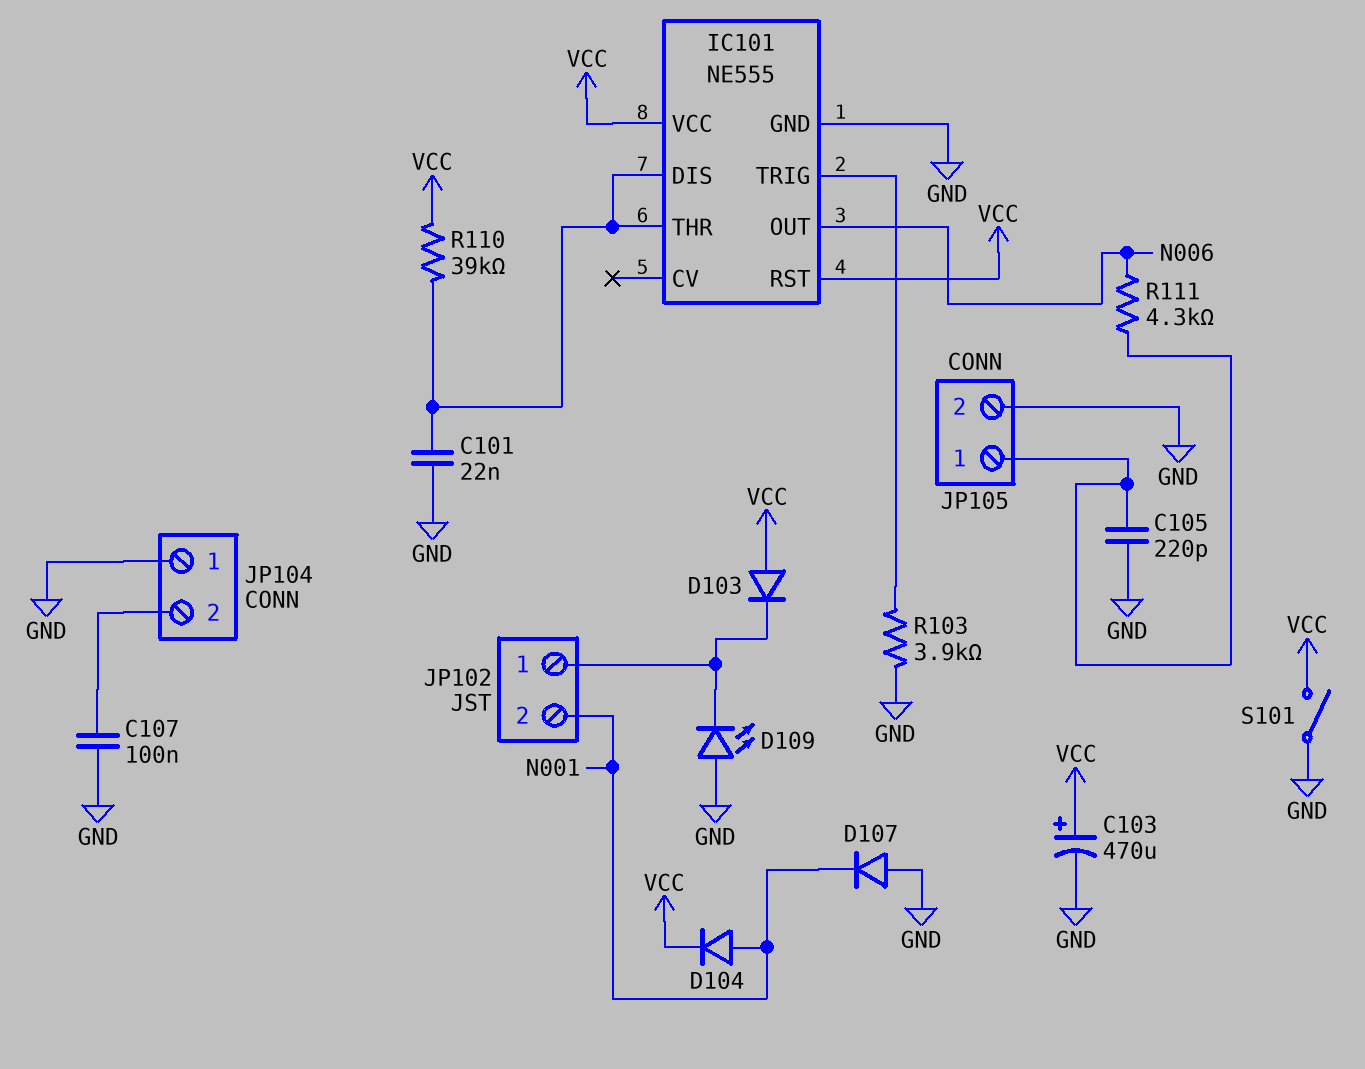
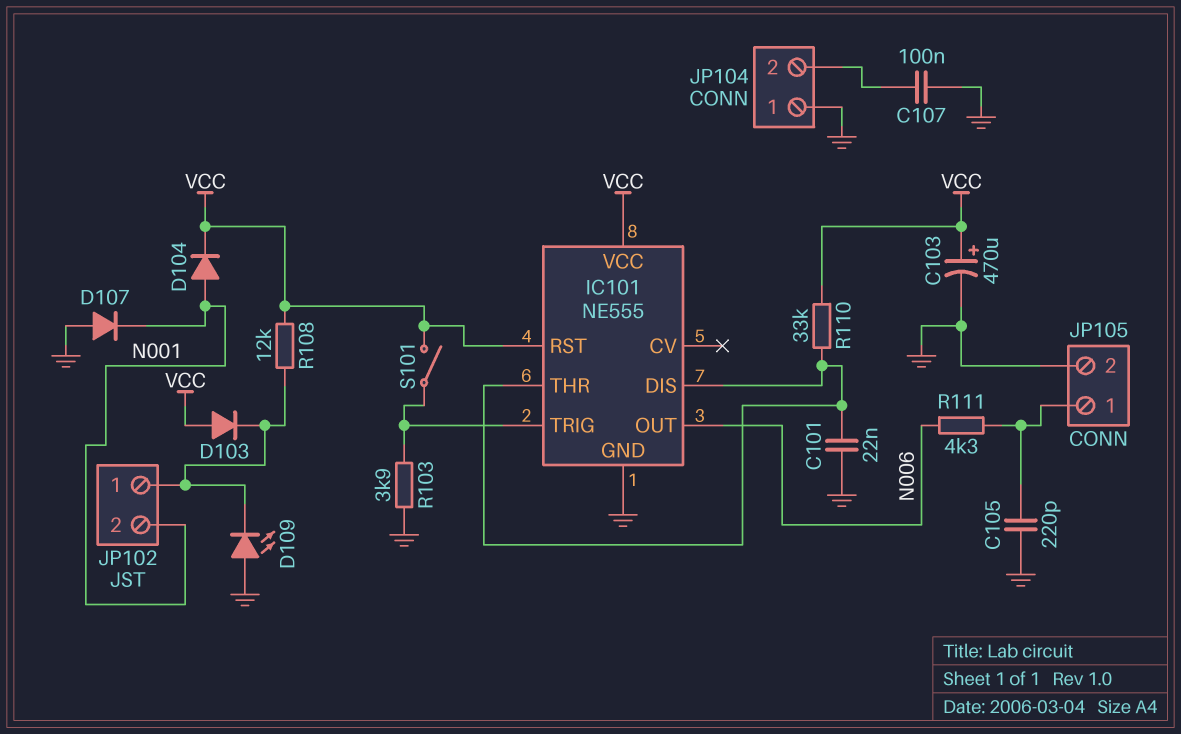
R108: none -> 12k (JP102/1, VCC)
R110: 39k (IC101/DIS, VCC) -> 33k (IC101/DIS, VCC)
S101: switch (GND, VCC) -> switch (IC101/TRIG, VCC)

